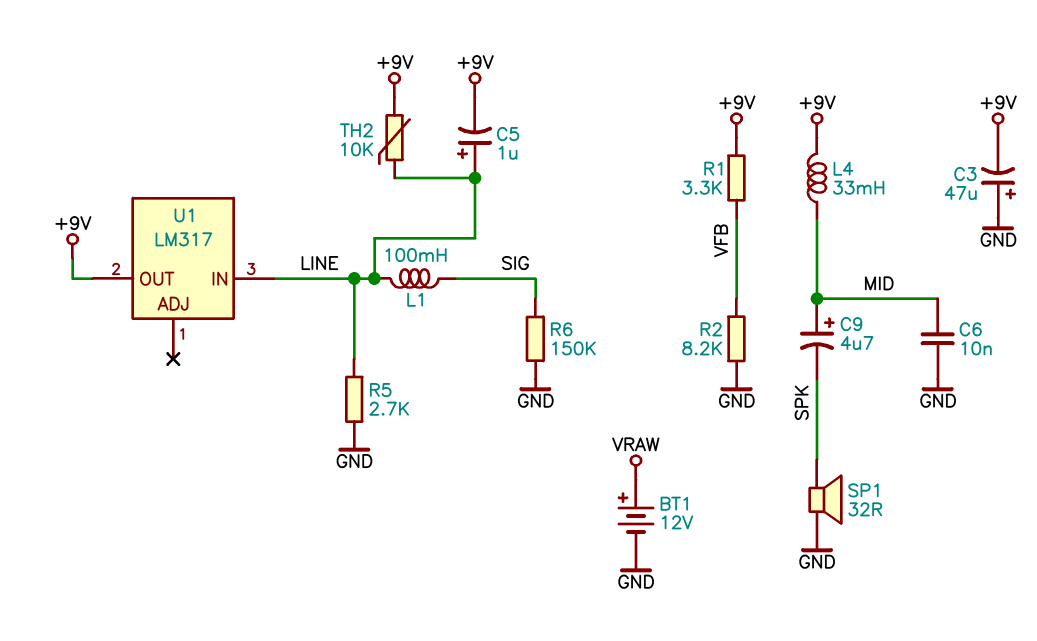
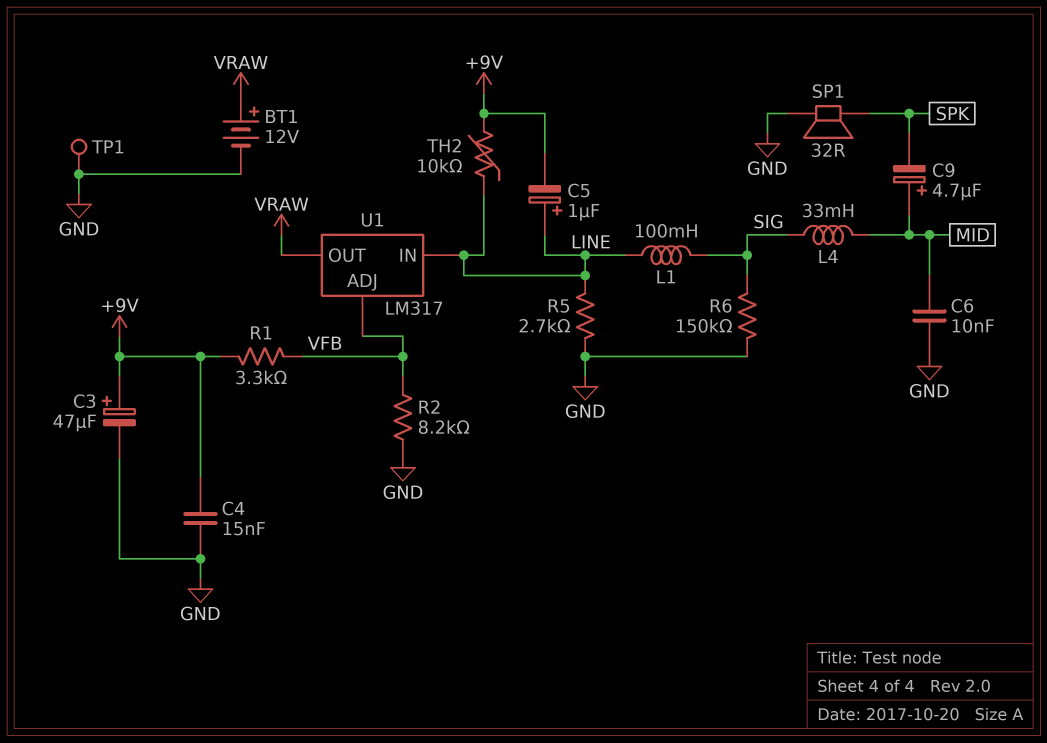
C3: 47uF (plus GND, minus +9V) -> 47uF (plus +9V, minus GND)
C4: none -> 15nF (+9V, GND)
L4: 33mH (+9V, MID) -> 33mH (MID, SIG)
TP1: none -> test point (GND)
U1 pin ADJ: none -> VFB
U1 pin OUT: +9V -> VRAW

